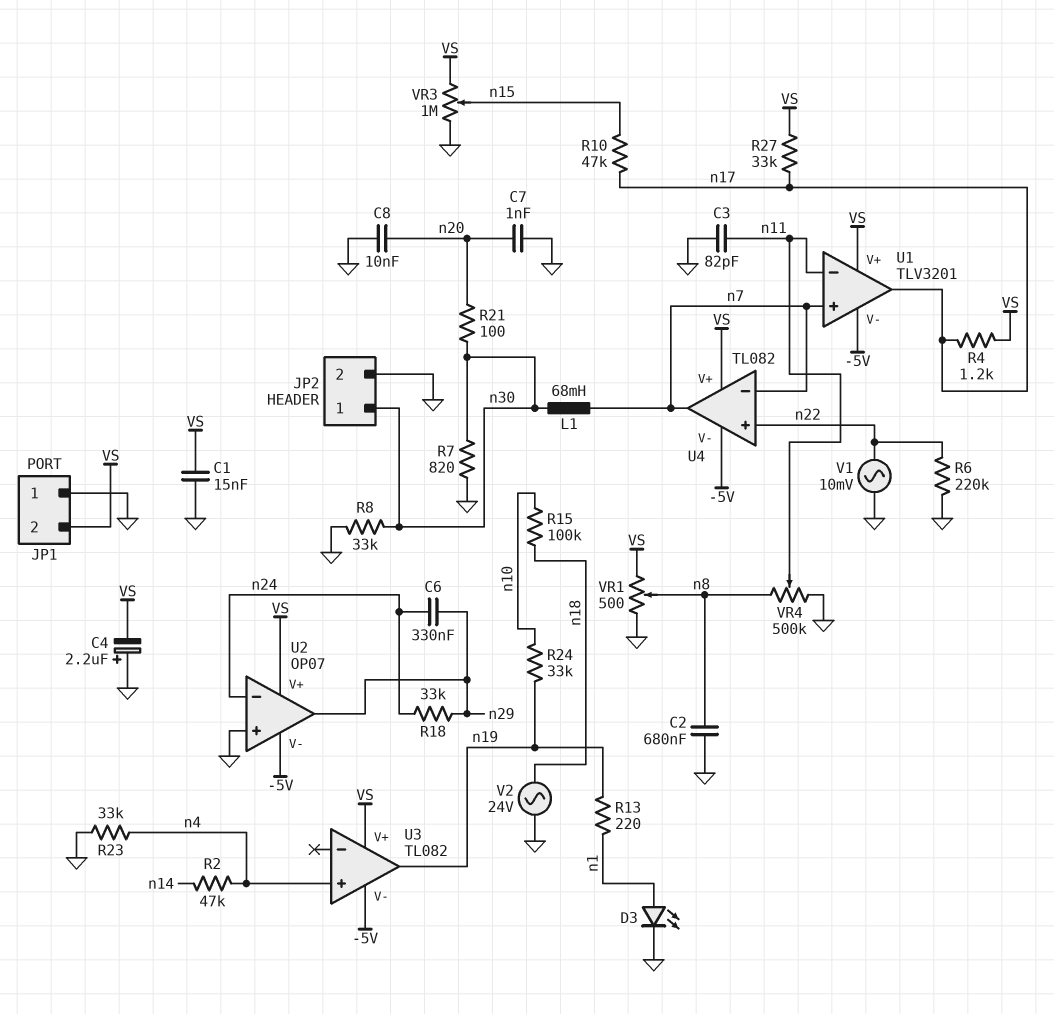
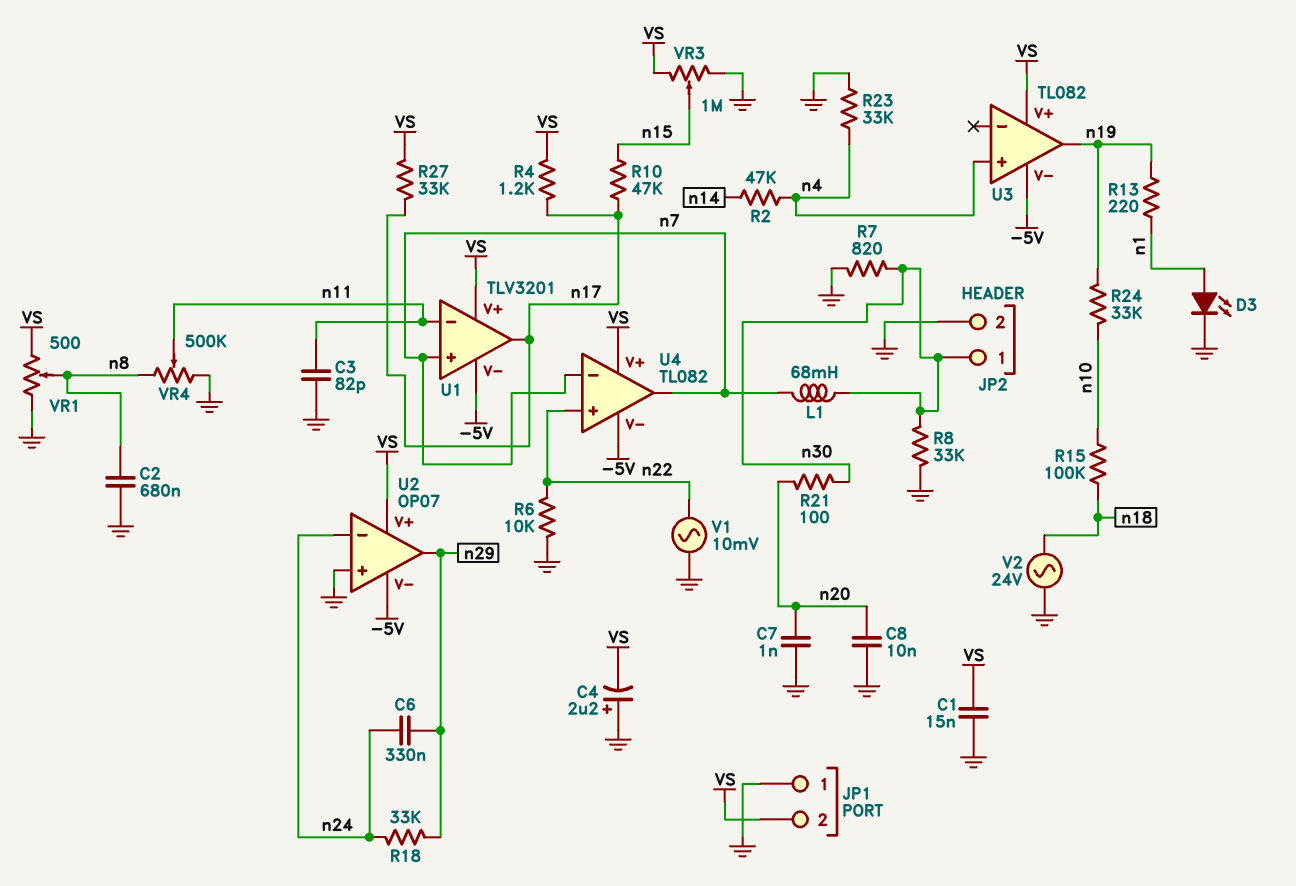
R6: 220k (GND, n22) -> 10k (GND, n22)

